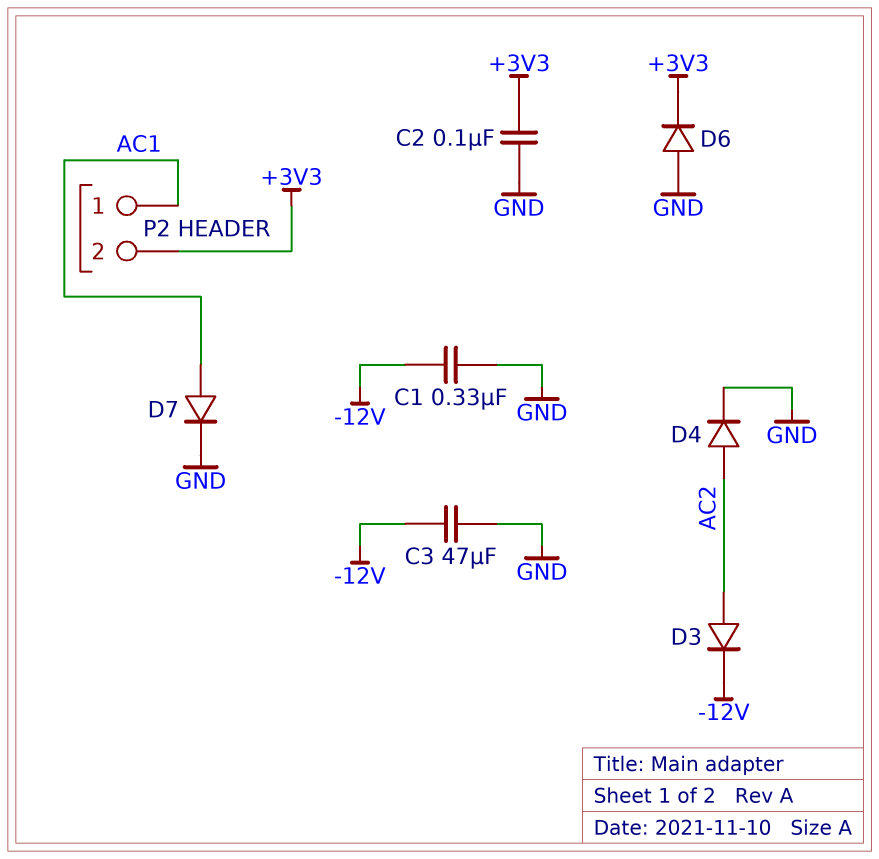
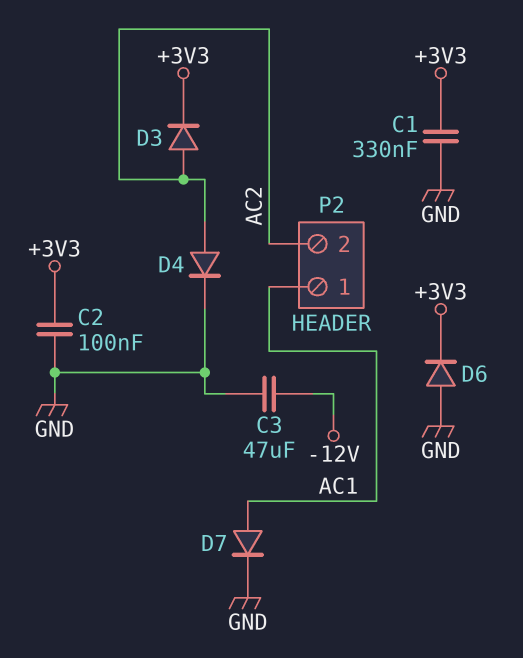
C1: 330nF (-12V, GND) -> 330nF (+3V3, GND)
D3: diode (A AC2, K -12V) -> diode (A AC2, K +3V3)
P2 pin 2: +3V3 -> AC2

